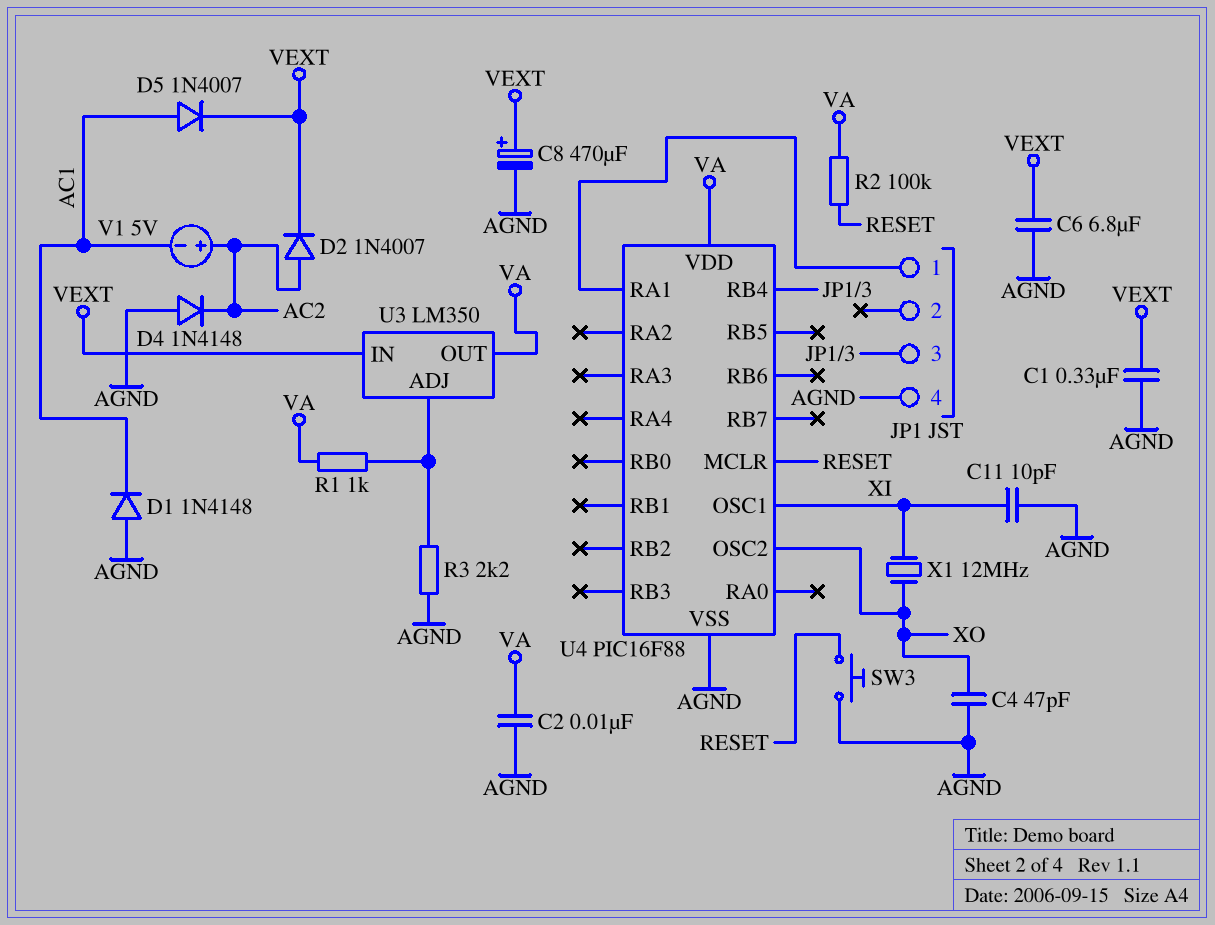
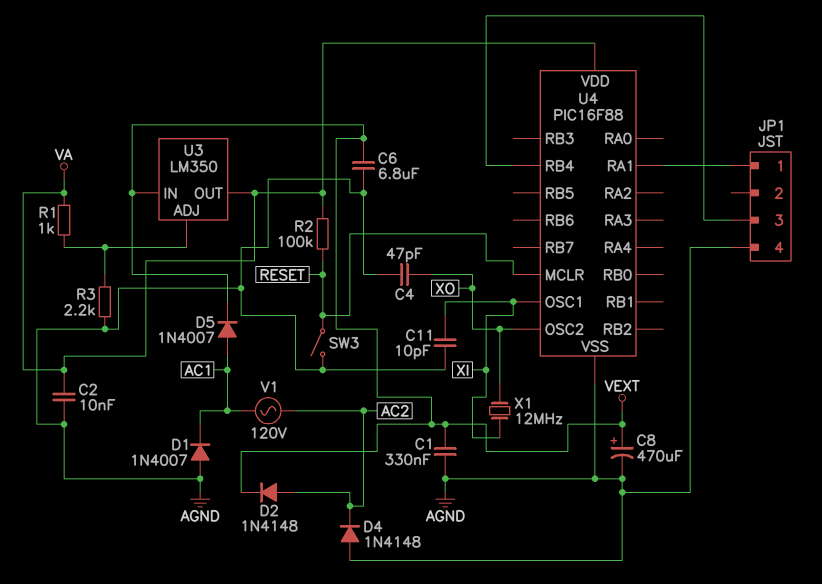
D1: diode 1N4148 (A AGND, K AC1) -> diode 1N4007 (A AGND, K AC1)
D2: diode 1N4007 (A AC2, K VEXT) -> diode 1N4148 (A AC2, K VEXT)
SW3: button (AGND, RESET) -> switch (AGND, RESET)
V1: 5V (plus AC2, minus AC1) -> AC 120V (AC1, AC2)

